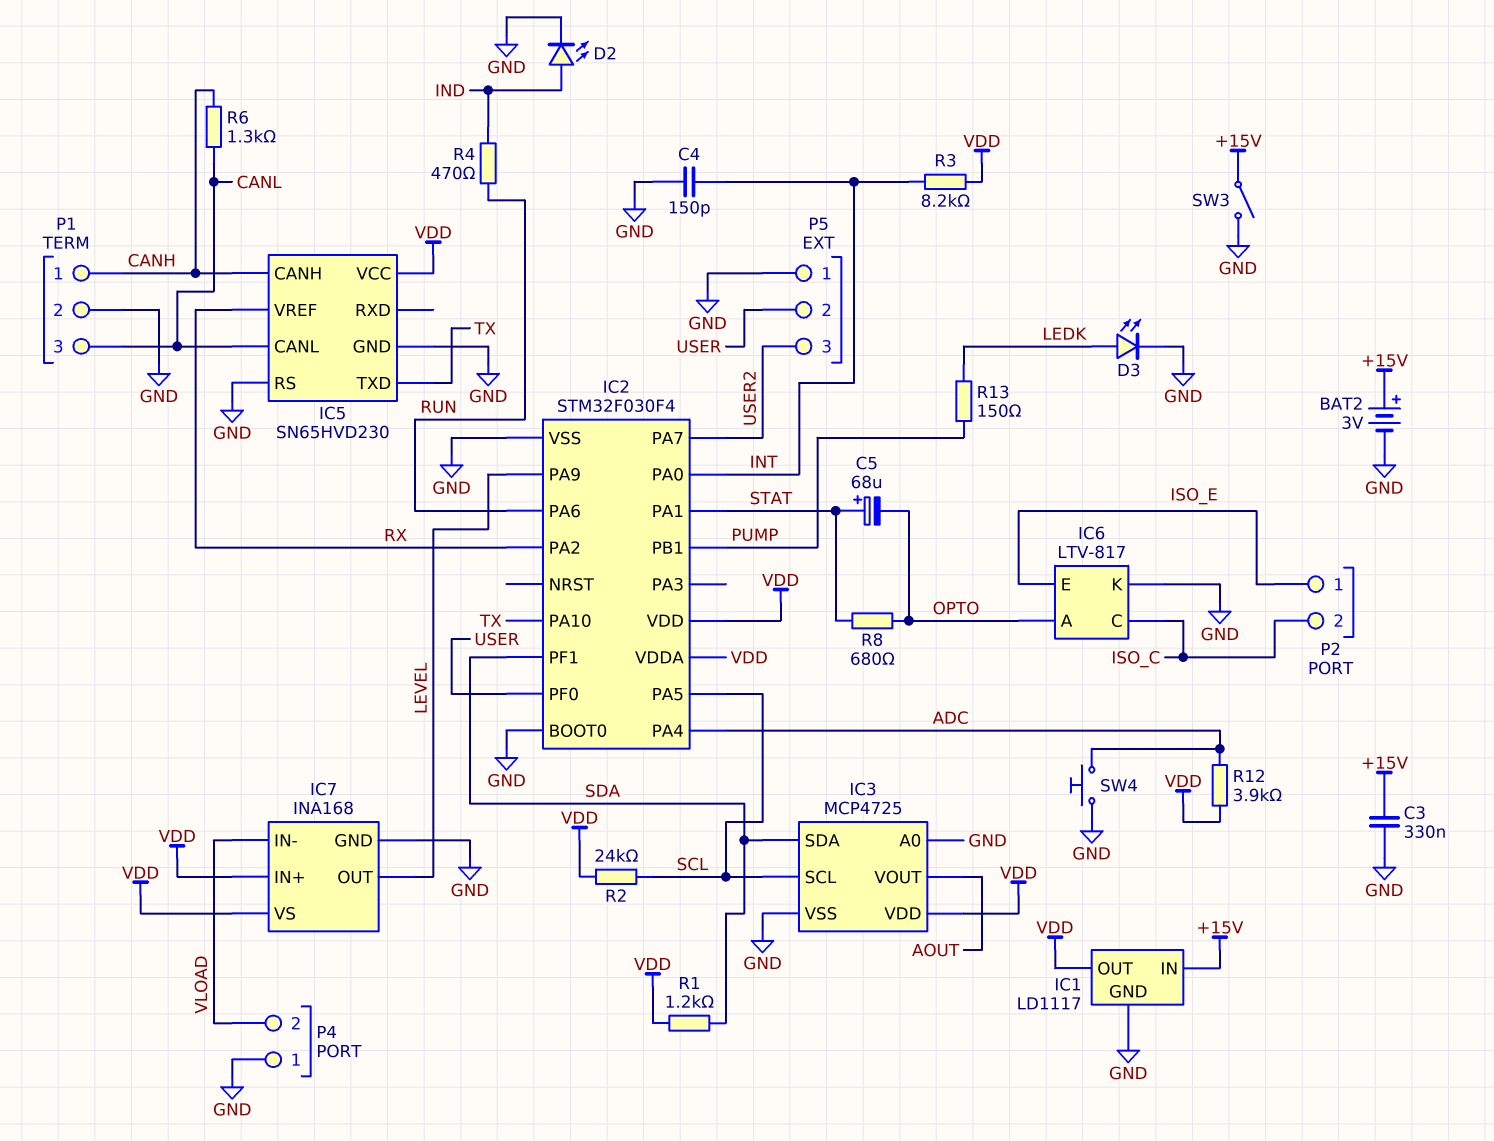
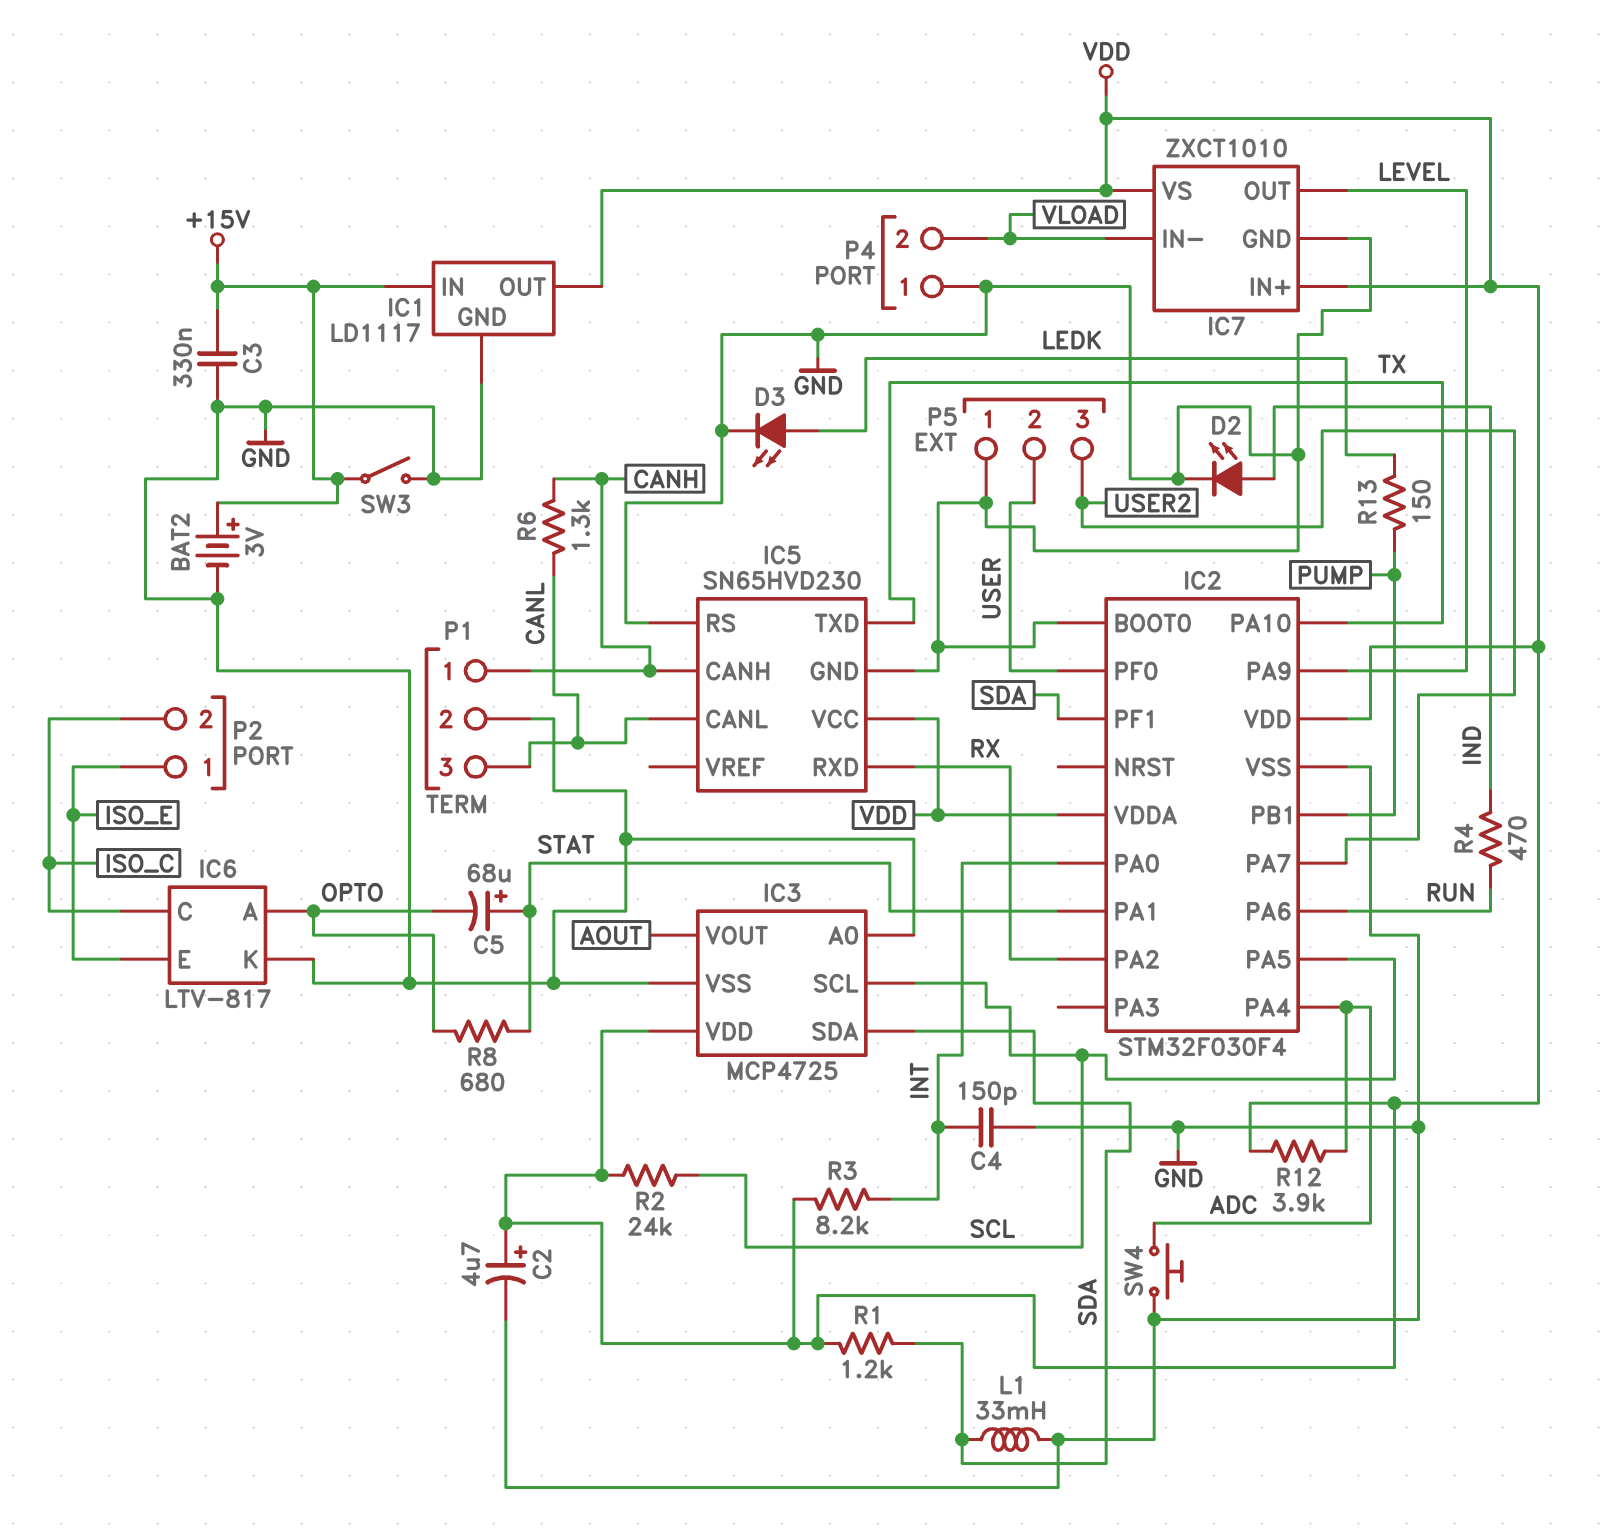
C2: none -> 4.7uF (plus VDD, minus GND)
IC5 pin RXD: none -> RX
IC5 pin VREF: RX -> none
IC7: INA168 -> ZXCT1010
L1: none -> 33mH (GND, SDA)

